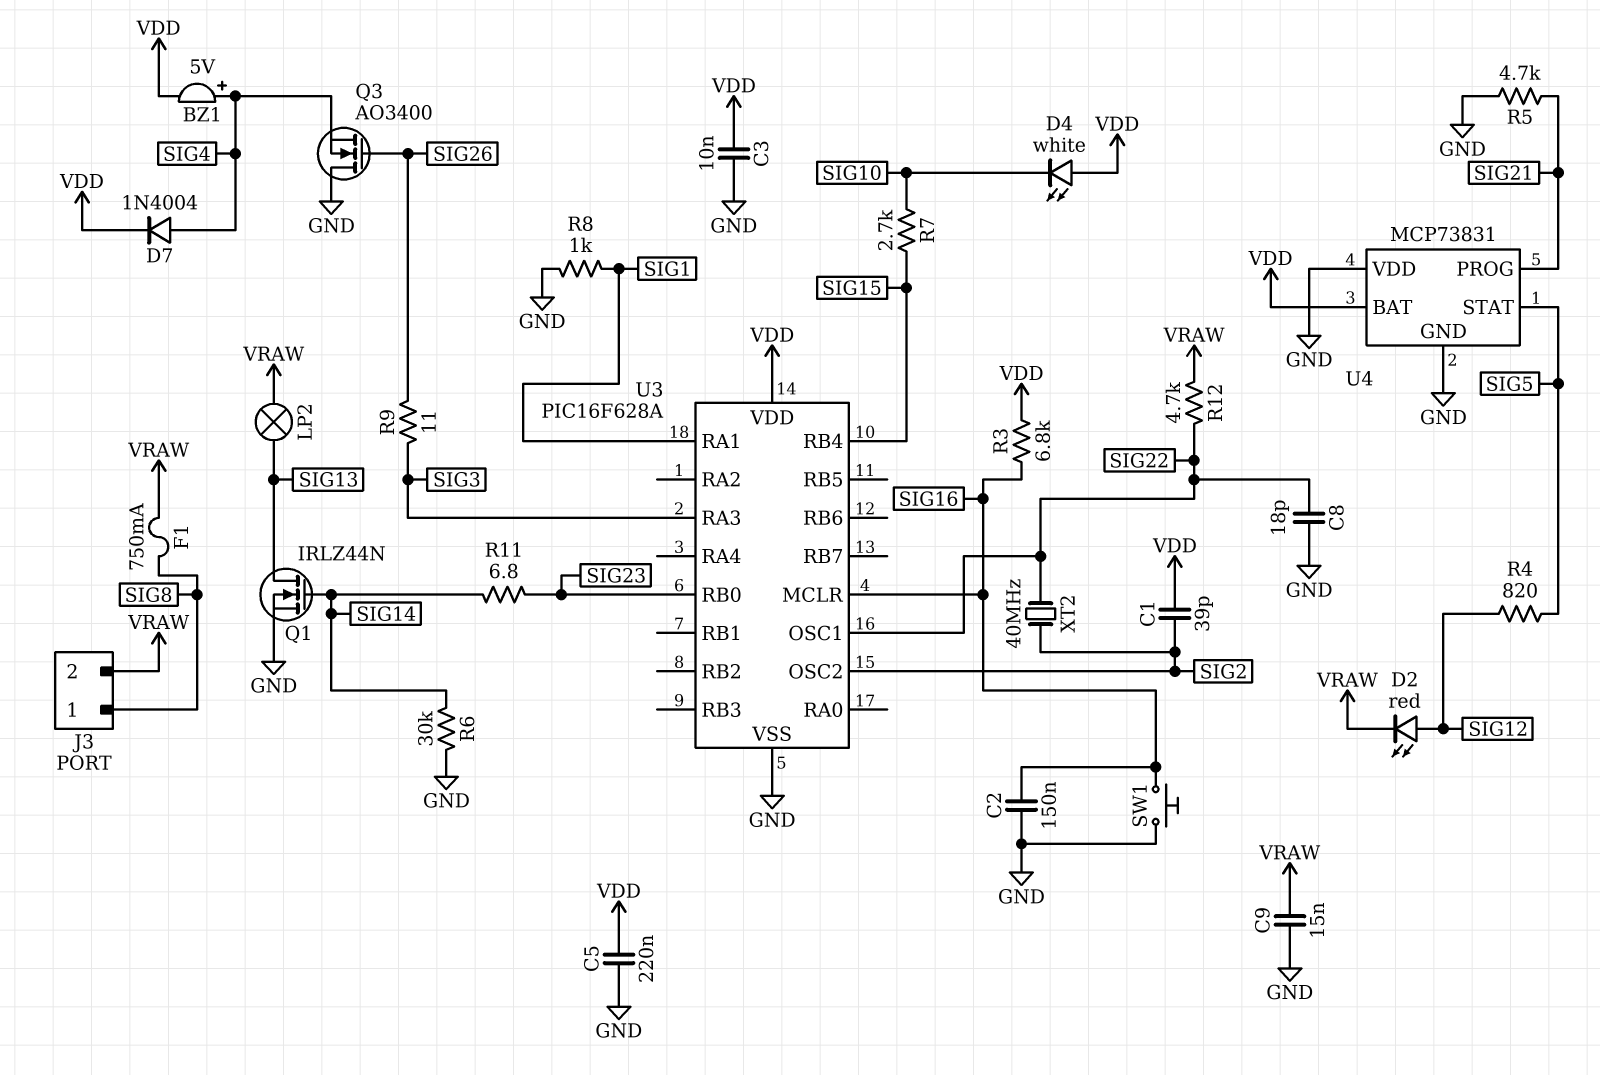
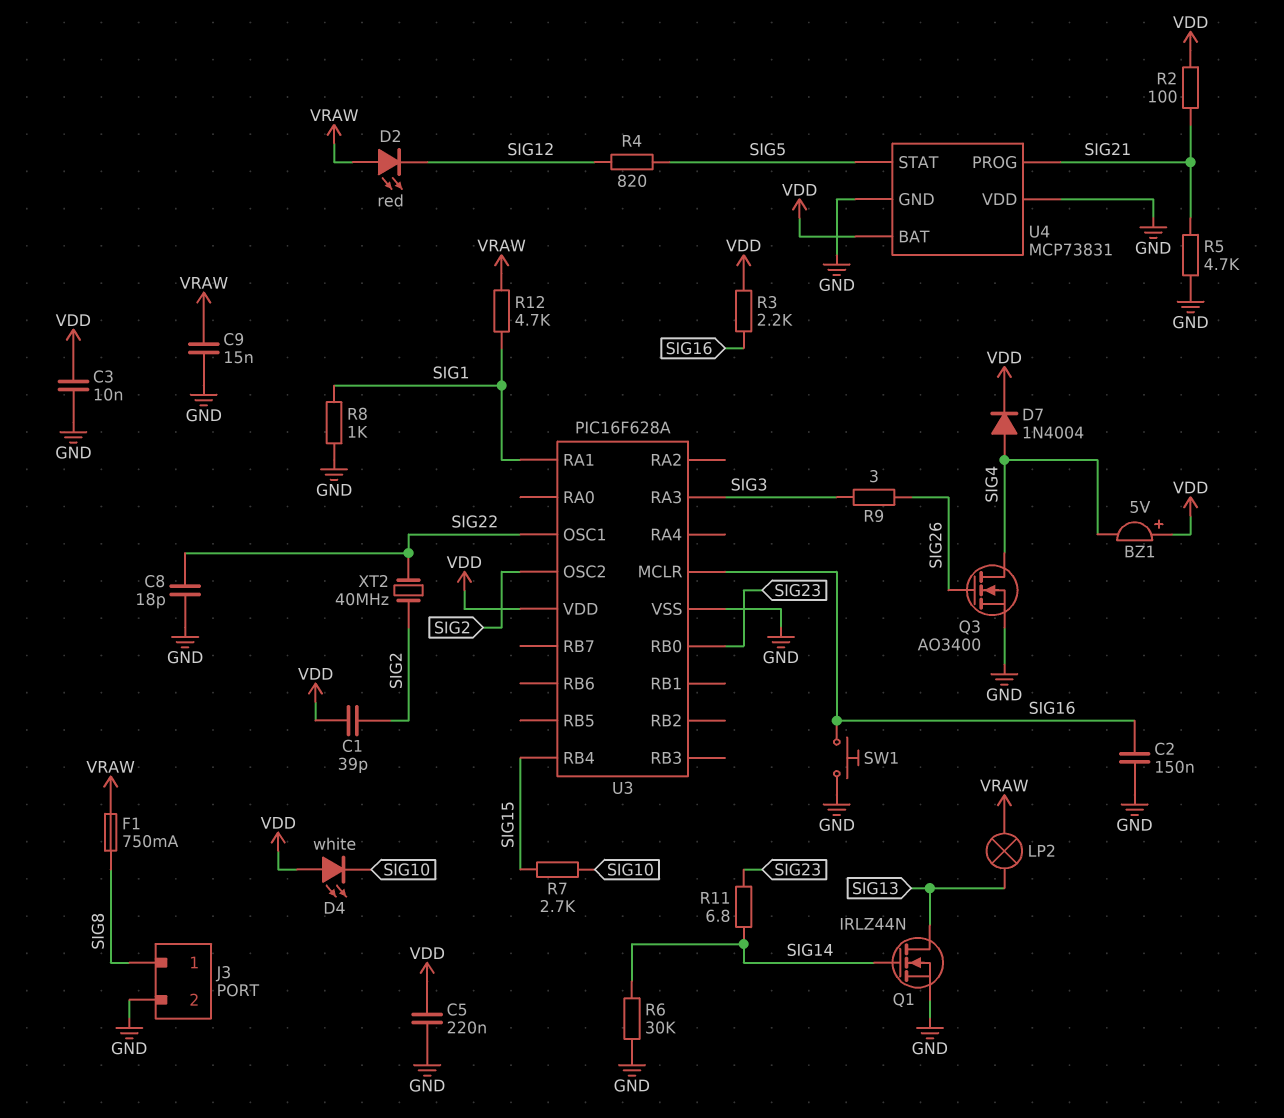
BZ1: buzzer 5V (plus SIG4, minus VDD) -> buzzer 5V (plus VDD, minus SIG4)
D2: LED red (A SIG12, K VRAW) -> LED red (A VRAW, K SIG12)
J3 pin 2: VRAW -> GND
Q3: NMOS AO3400 (G SIG26, D GND, S SIG4) -> NMOS AO3400 (G SIG26, D SIG4, S GND)
R2: none -> 100 (SIG21, VDD)
R3: 6.8k (SIG16, VDD) -> 2.2k (SIG16, VDD)
R9: 11 (SIG3, SIG26) -> 3 (SIG3, SIG26)
R12: 4.7k (SIG22, VRAW) -> 4.7k (SIG1, VRAW)

